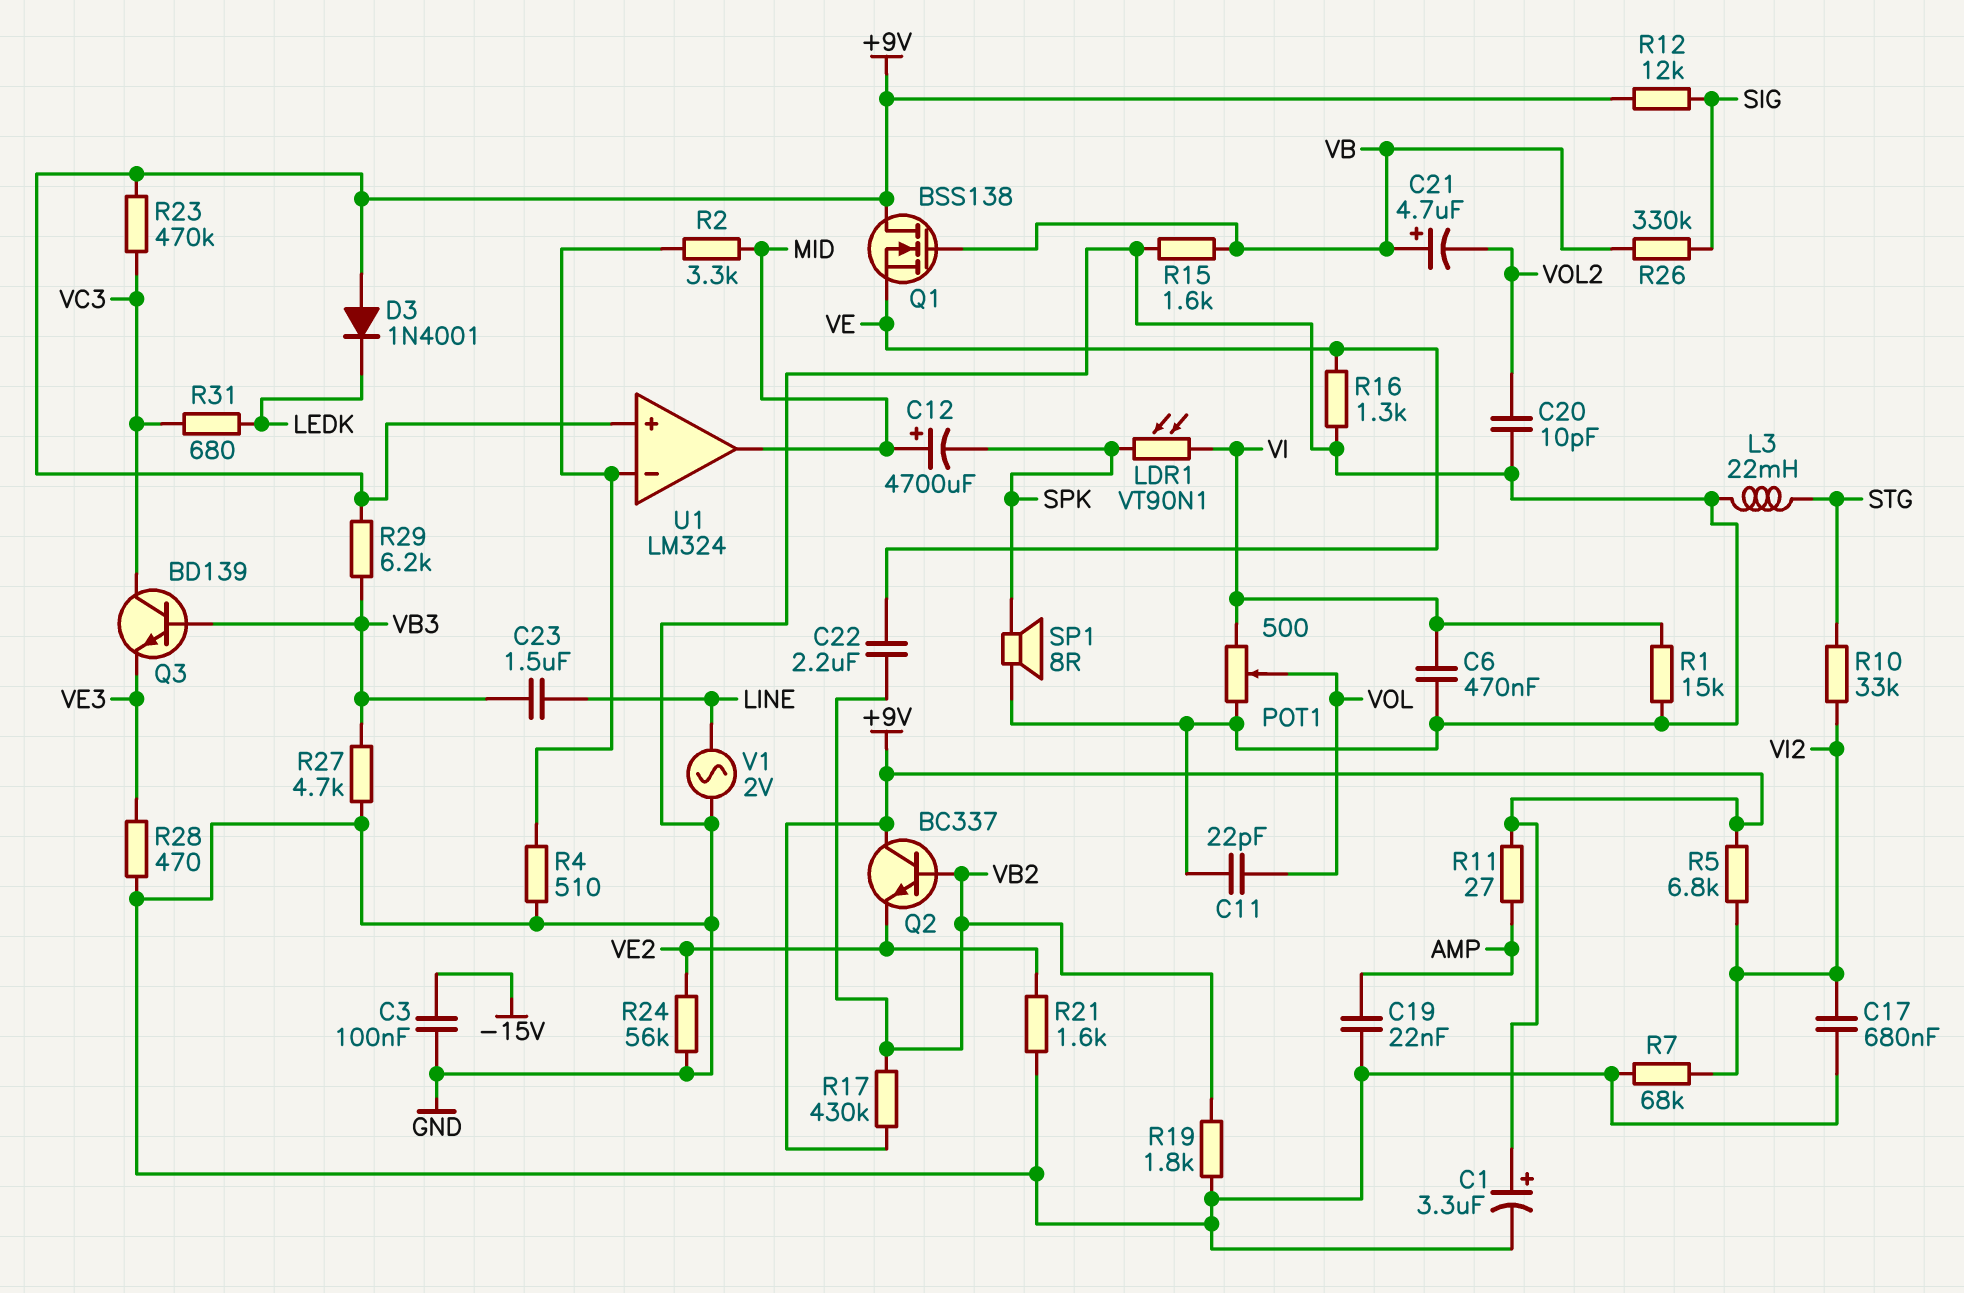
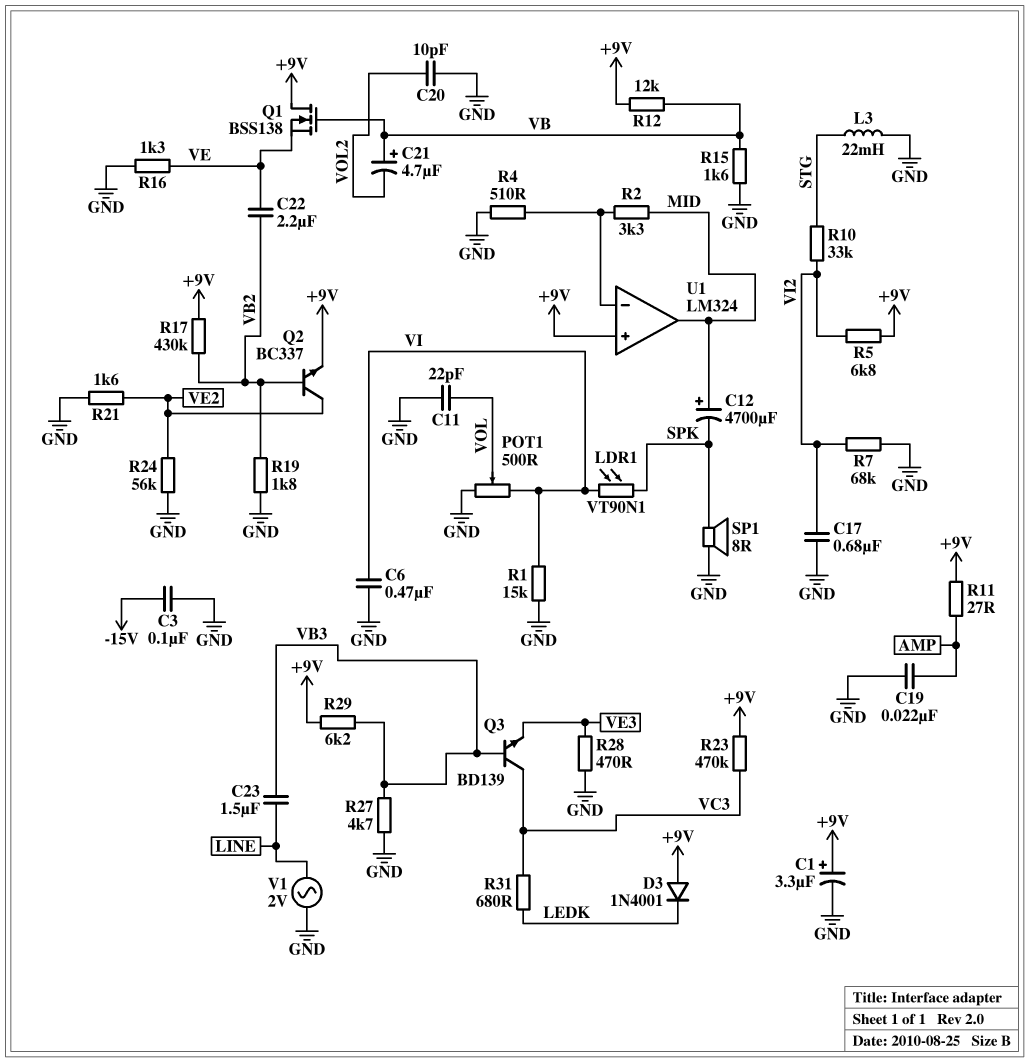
Q2: NPN BC337 (B VB2, C +9V, E VE2) -> NPN BC337 (B VB2, C VE2, E +9V)
R12: 12k (+9V, SIG) -> 12k (+9V, VB)
R26: 330k (SIG, VB) -> none

